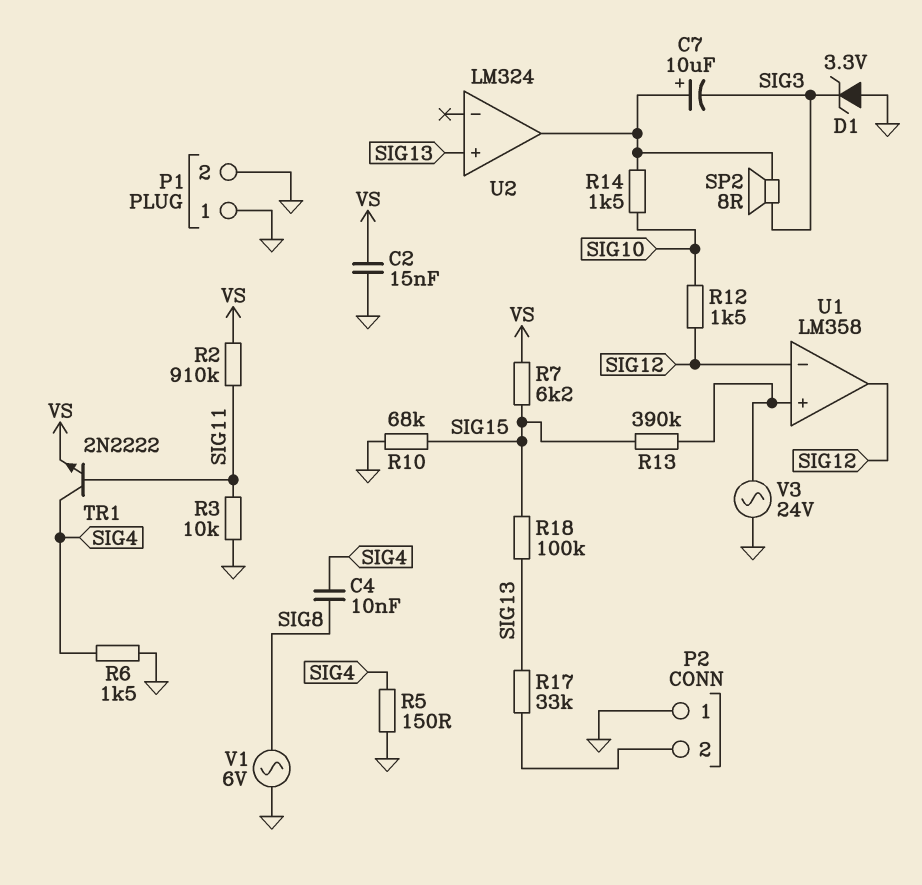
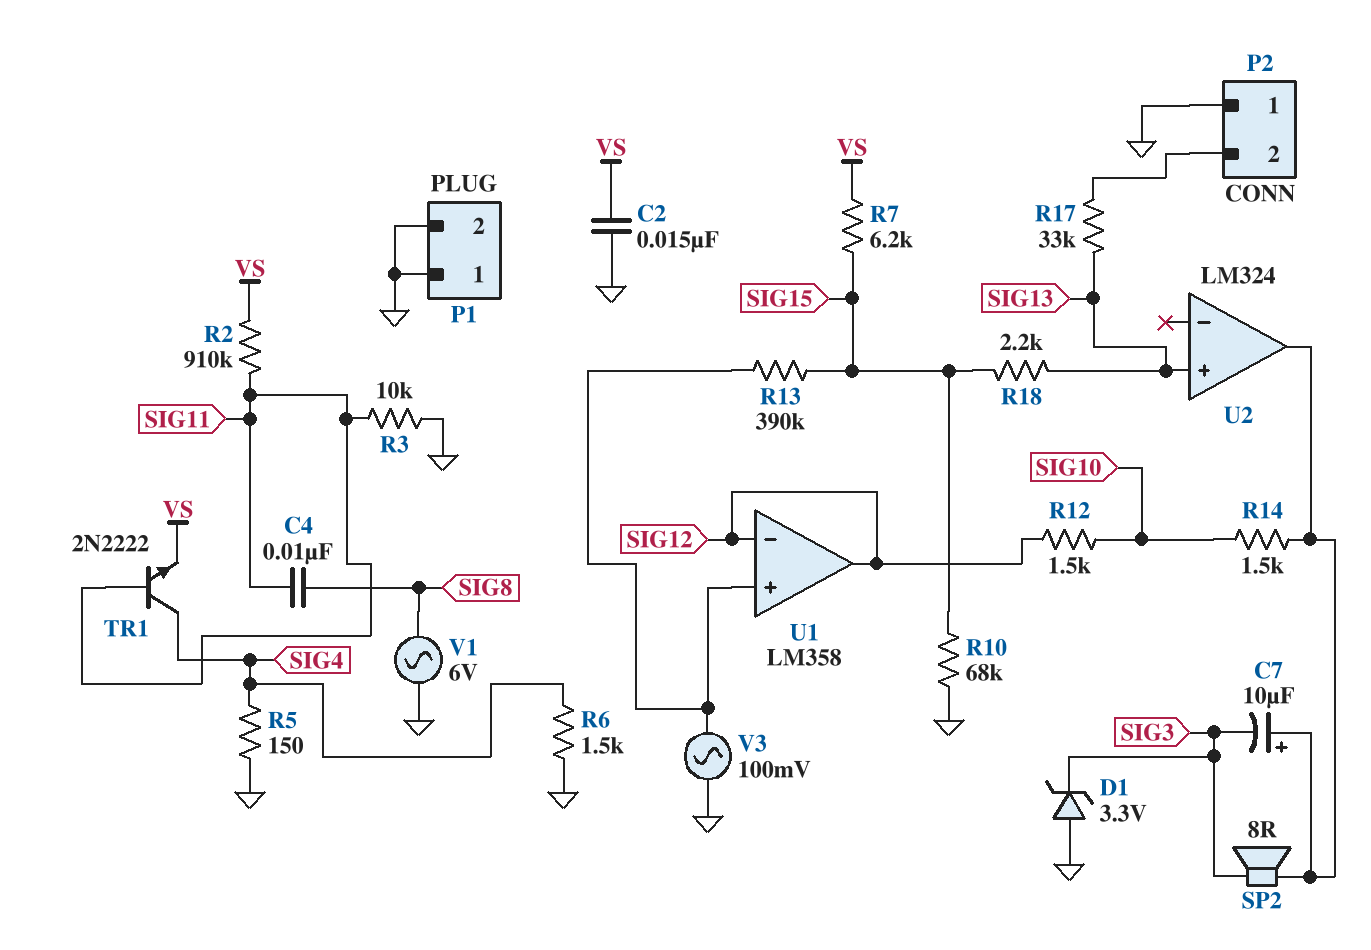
C4: 10nF (SIG4, SIG8) -> 10nF (SIG8, SIG11)
R18: 100k (SIG13, SIG15) -> 2.2k (SIG13, SIG15)
V3: AC 24V (GND, U1/in+) -> AC 100mV (GND, U1/in+)

